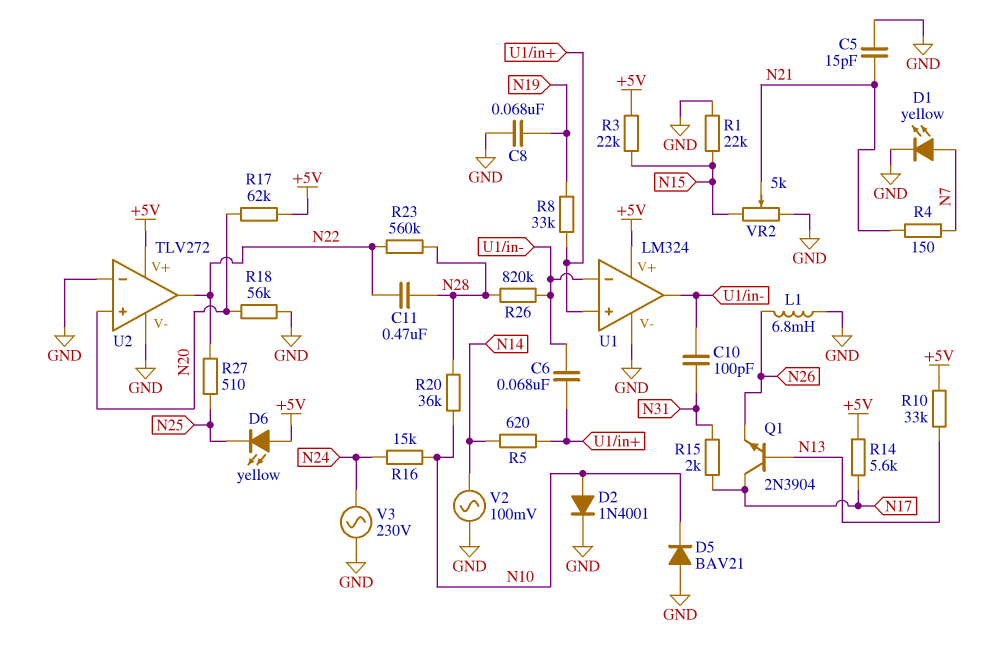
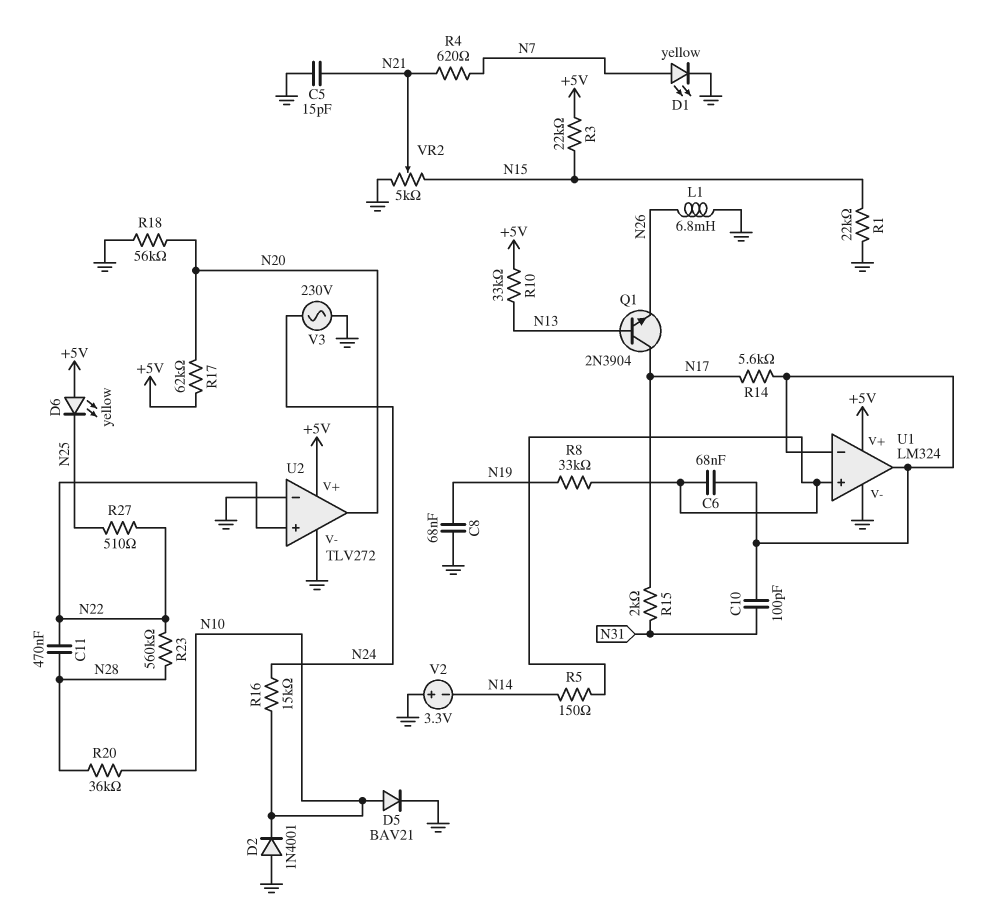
D2: diode 1N4001 (A N10, K GND) -> diode 1N4001 (A GND, K N10)
D5: diode BAV21 (A GND, K N10) -> diode BAV21 (A N10, K GND)
R4: 150 (N7, N21) -> 620 (N7, N21)
R5: 620 (N14, U1/in+) -> 150 (N14, U1/in+)
R14: 5.6k (+5V, N17) -> 5.6k (N17, U1/in-)
R26: 820k (N28, U1/in-) -> none
U2 pin in+: N20 -> N22
U2 pin out: N22 -> N20
V2: AC 100mV (GND, N14) -> 3.3V (plus GND, minus N14)

